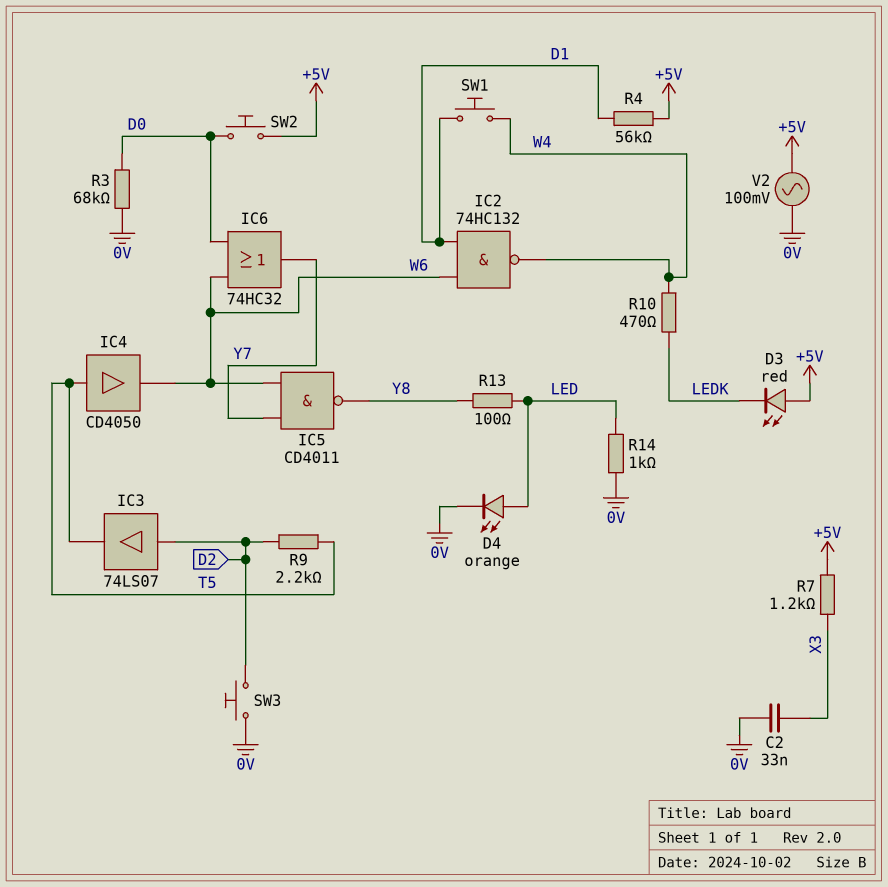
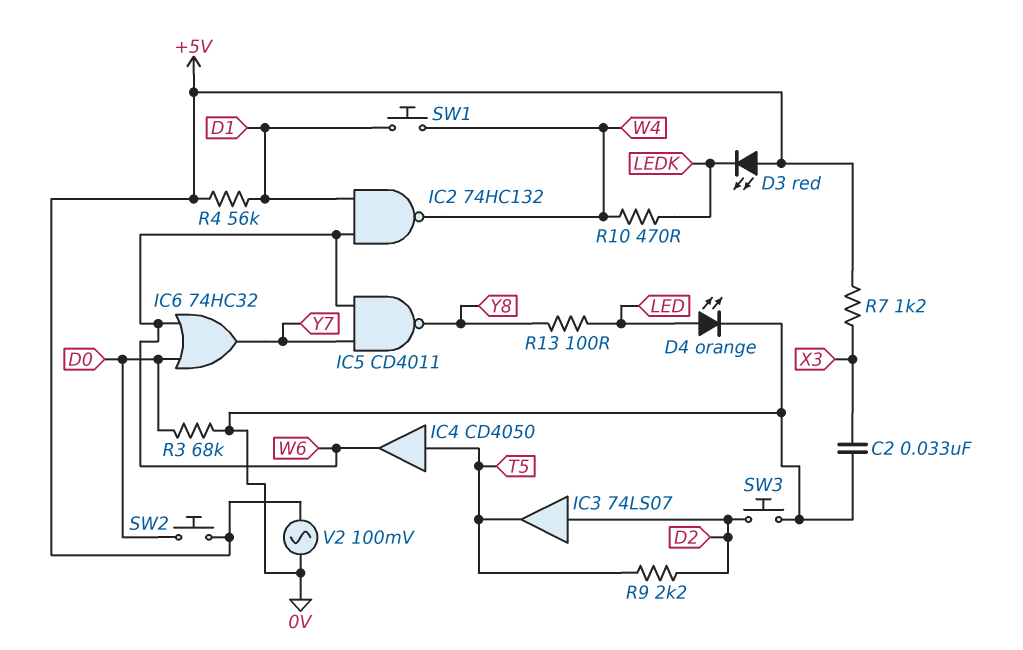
R14: 1k (0V, LED) -> none

